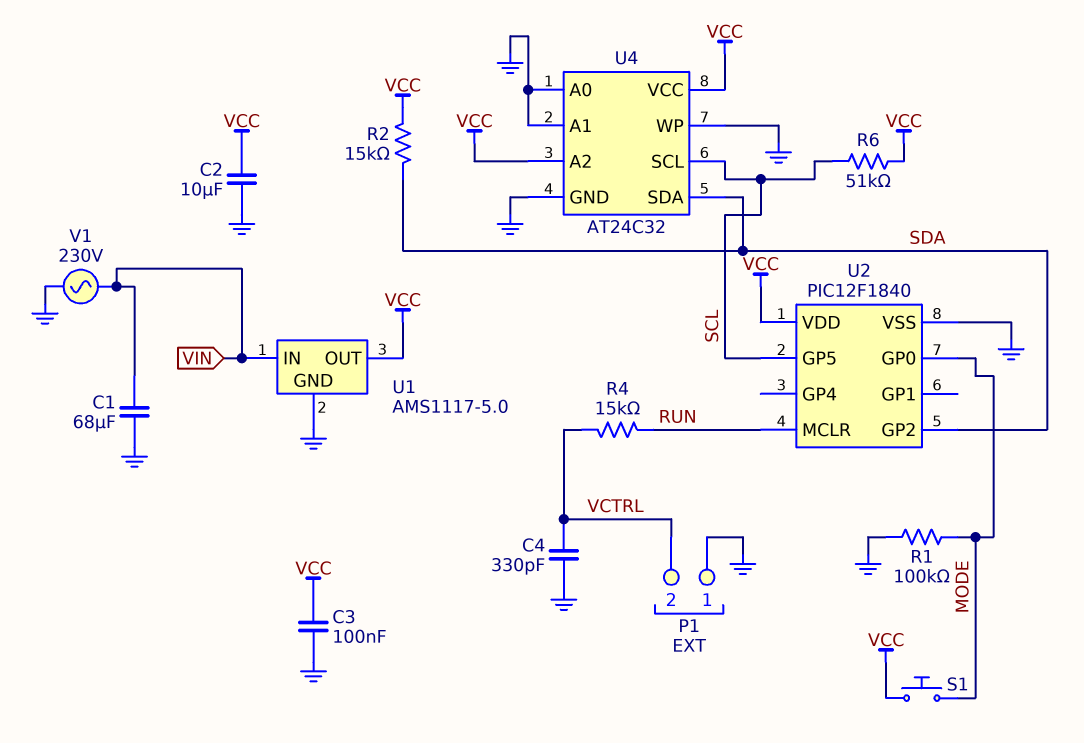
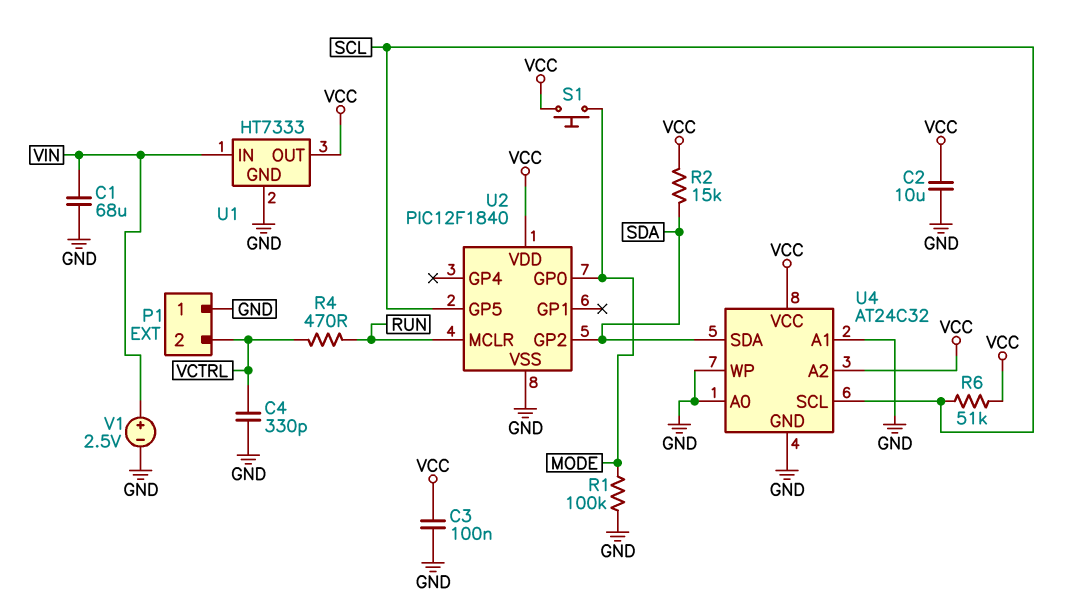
R4: 15k (RUN, VCTRL) -> 470 (RUN, VCTRL)
U1: AMS1117-5.0 -> HT7333
V1: AC 230V (GND, VIN) -> 2.5V (plus VIN, minus GND)

